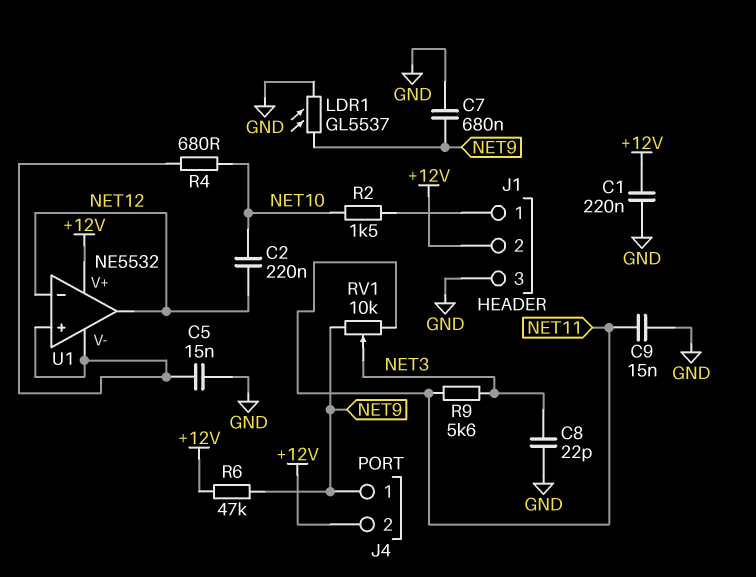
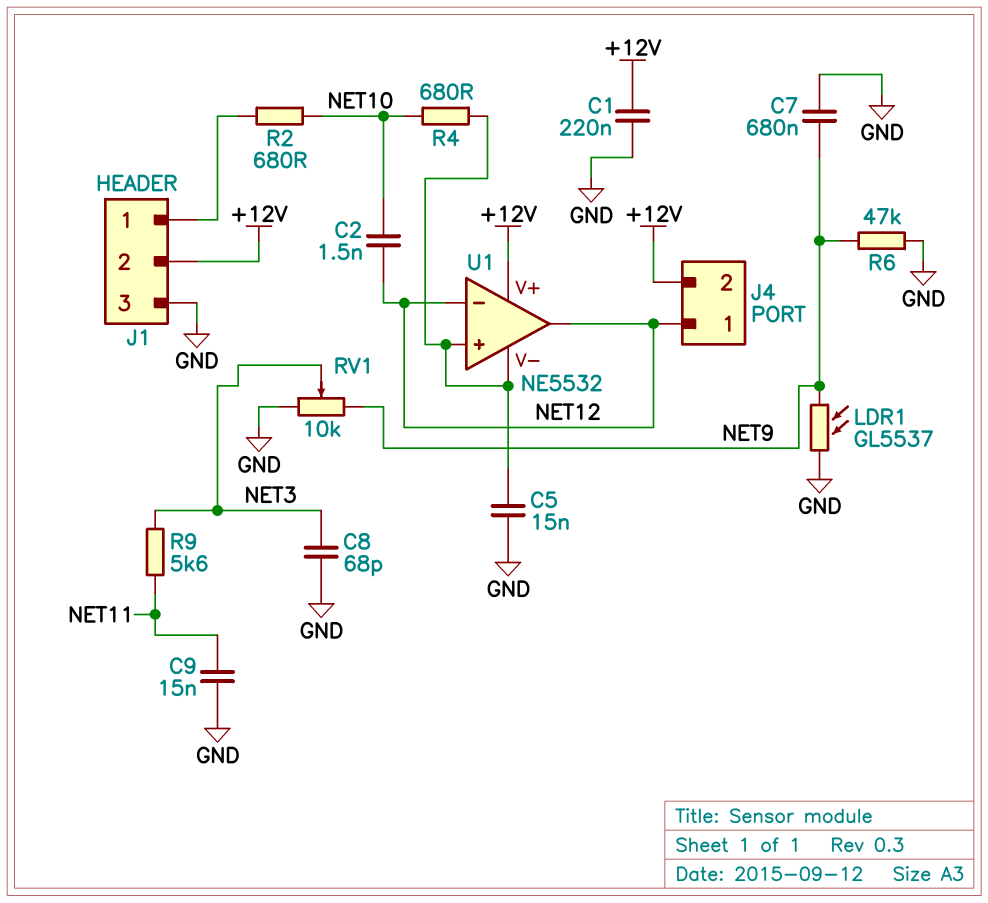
C2: 220nF (NET10, NET12) -> 1.5nF (NET10, NET12)
C8: 22pF (GND, NET3) -> 68pF (GND, NET3)
J4 pin 1: NET9 -> NET12
R2: 1.5k (J1/1, NET10) -> 680 (J1/1, NET10)
R6: 47k (+12V, NET9) -> 47k (GND, NET9)
RV1: 10k (NET9, NET11, wiper NET3) -> 10k (GND, NET9, wiper NET3)

